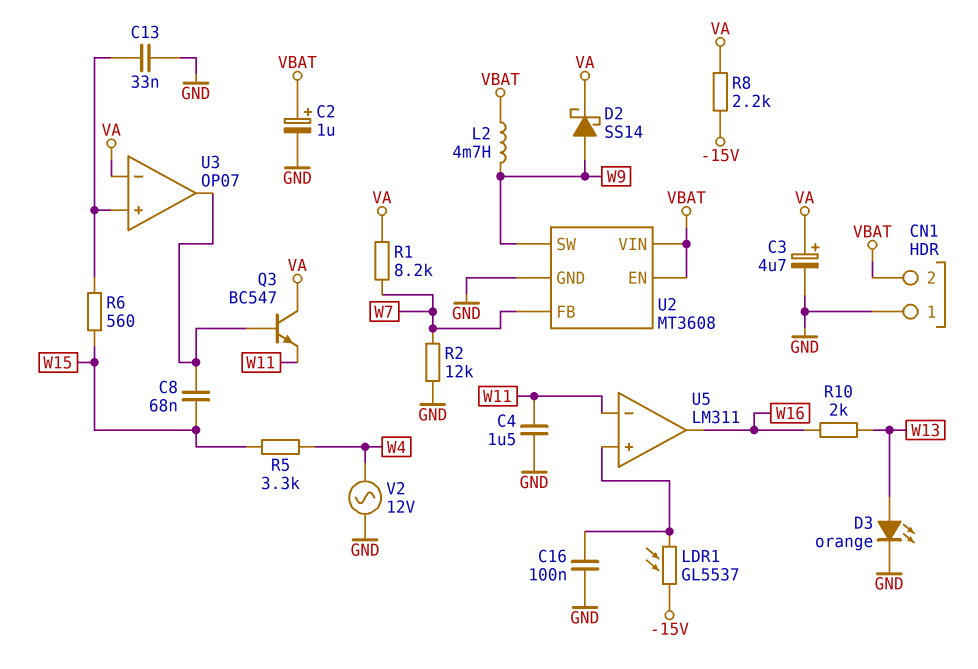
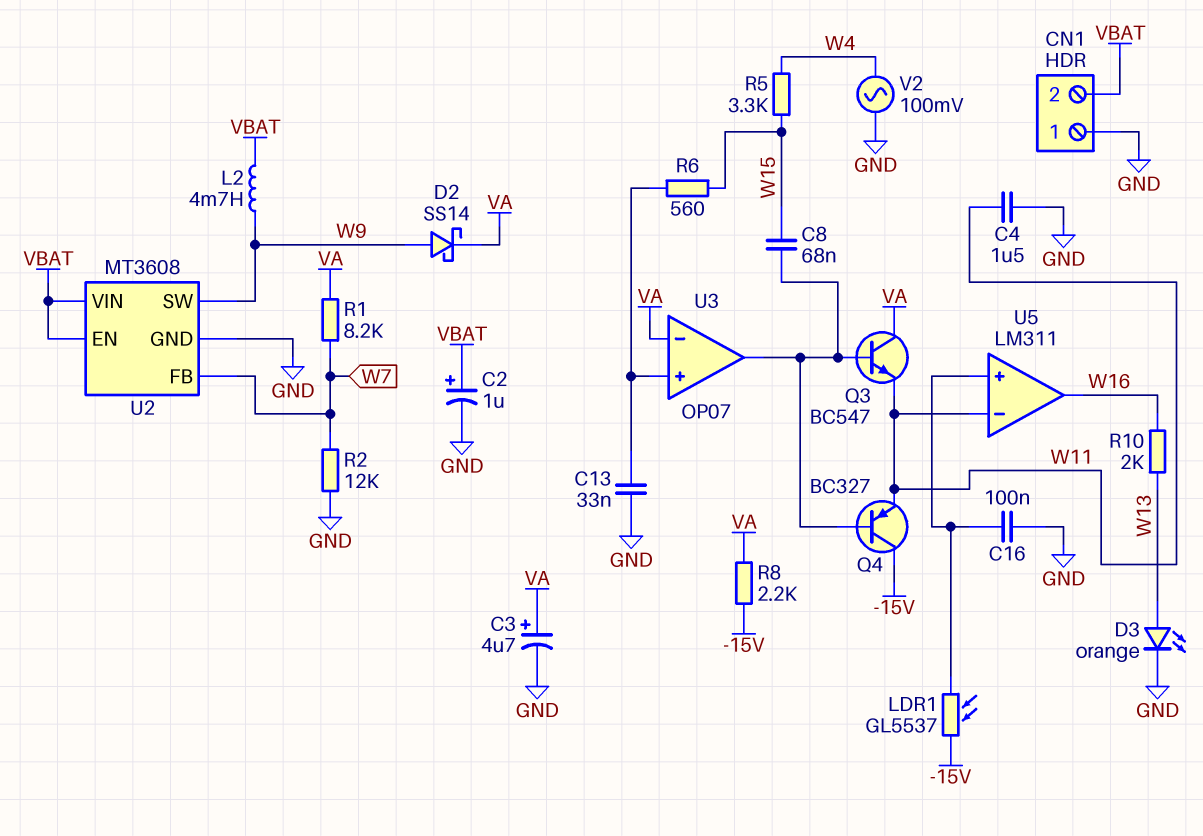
Q4: none -> PNP BC327 (B U3/out, C -15V, E W11)
V2: AC 12V (GND, W4) -> AC 100mV (GND, W4)

